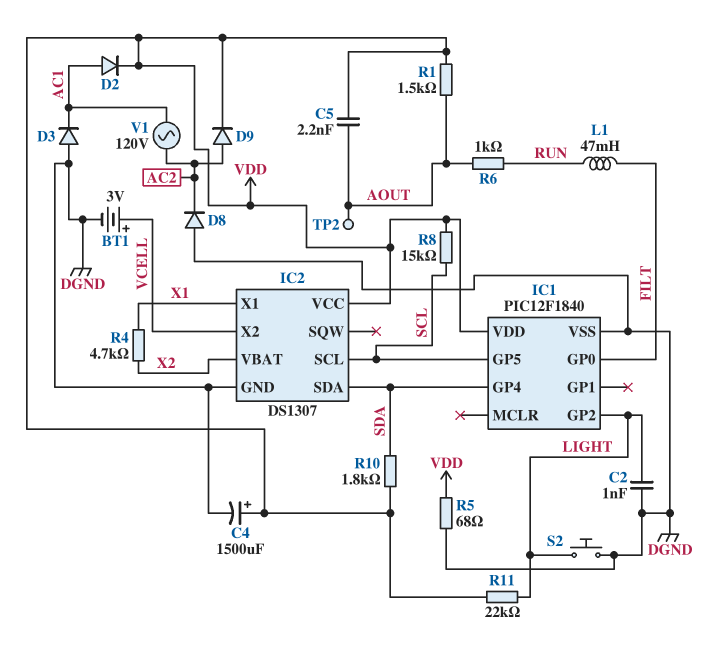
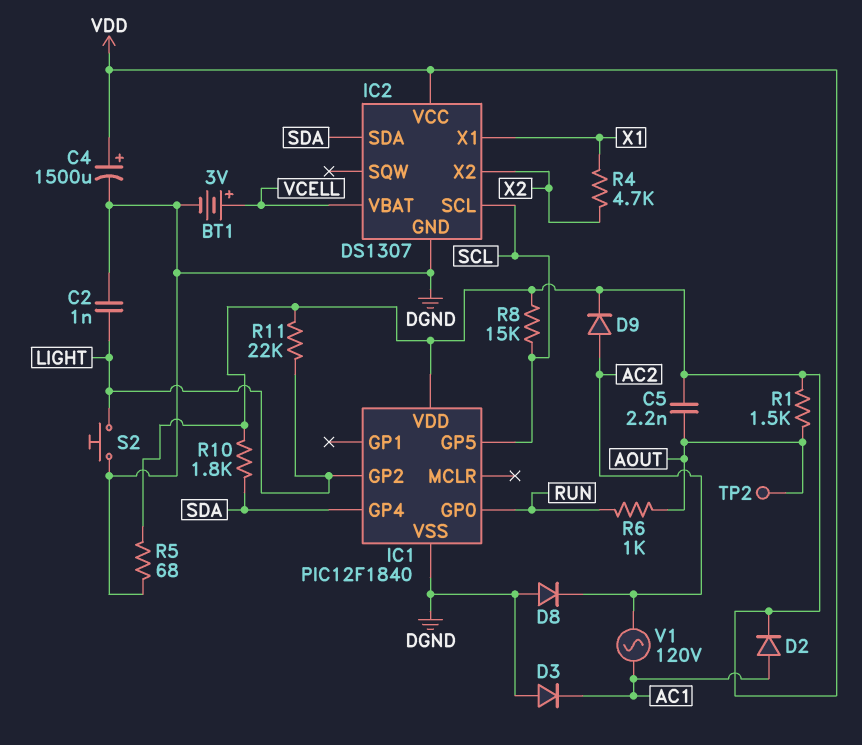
IC1 pin GP0: FILT -> RUN
IC2 pin VBAT: X2 -> VCELL
IC2 pin X2: VCELL -> X2
L1: 47mH (FILT, RUN) -> none

